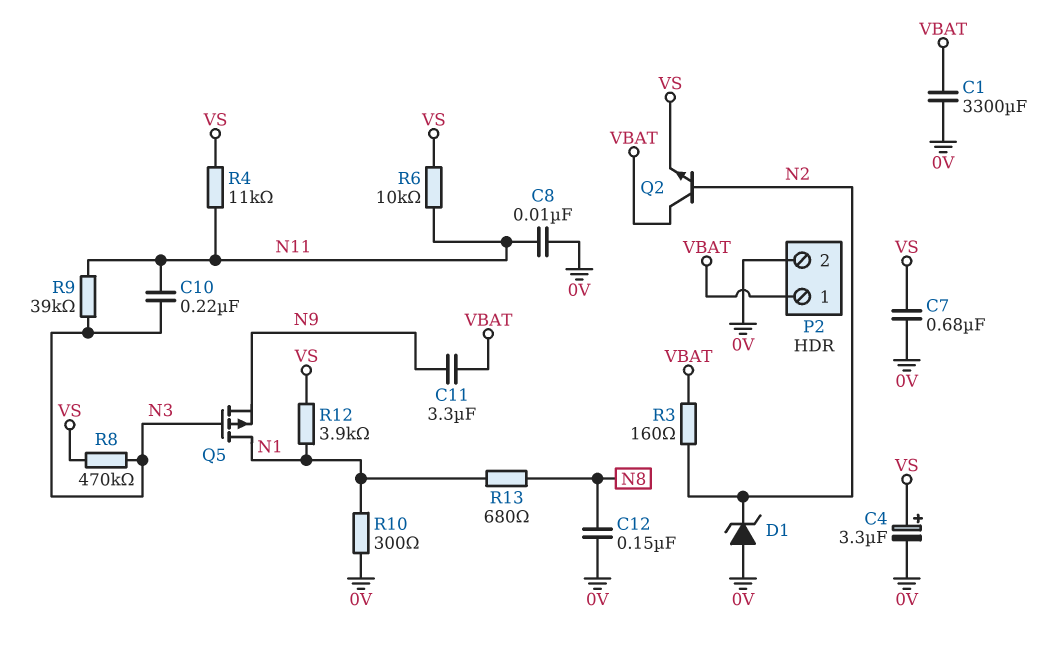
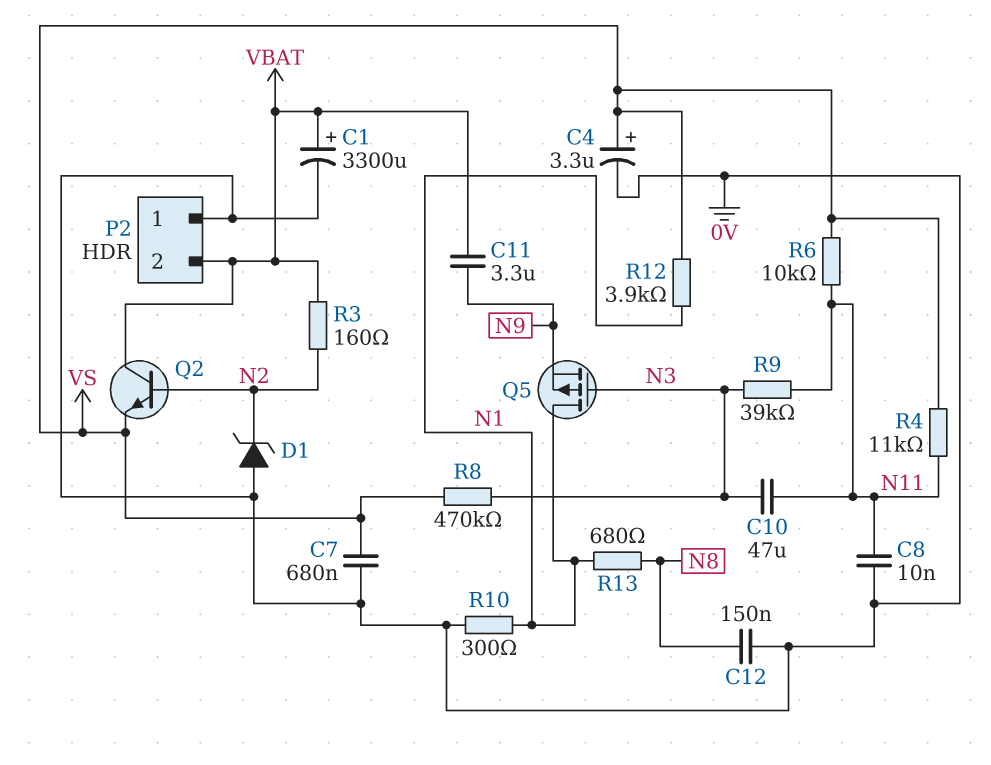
C1: 3300uF (0V, VBAT) -> 3300uF (plus VBAT, minus 0V)
C10: 220nF (N3, N11) -> 47uF (N3, N11)
P2 pin 1: VBAT -> 0V
P2 pin 2: 0V -> VBAT

